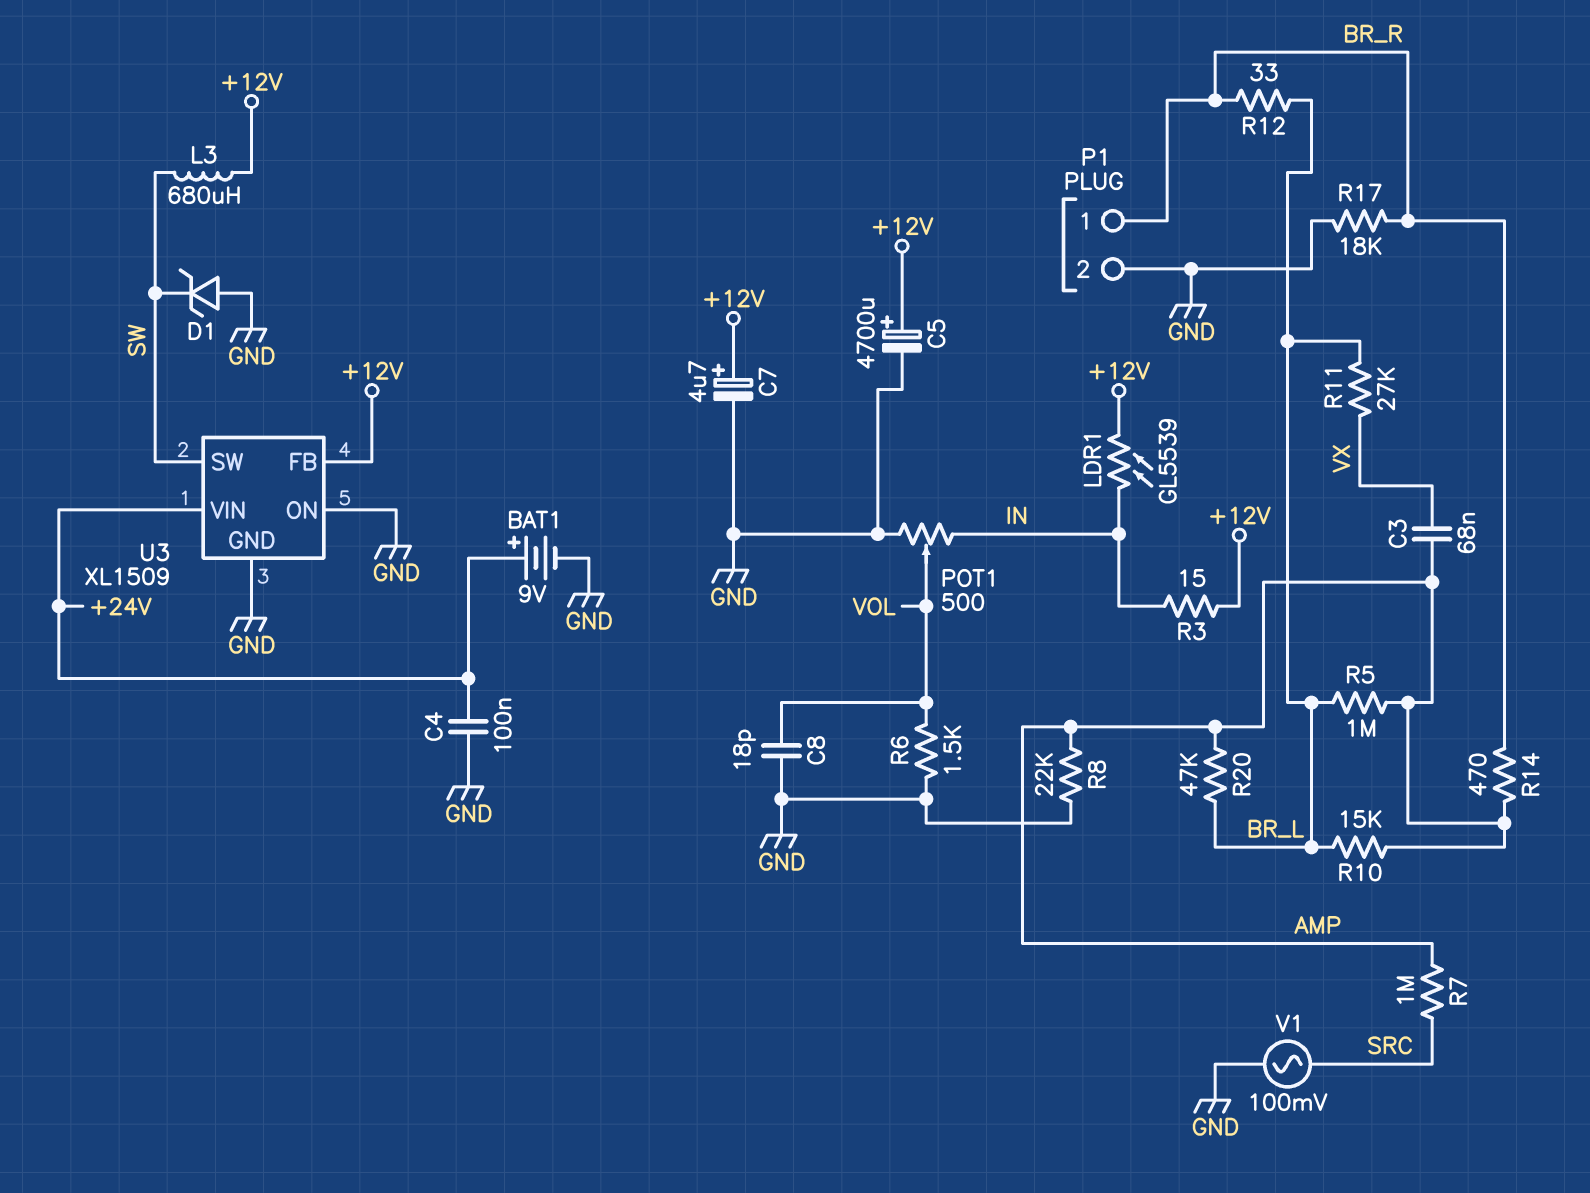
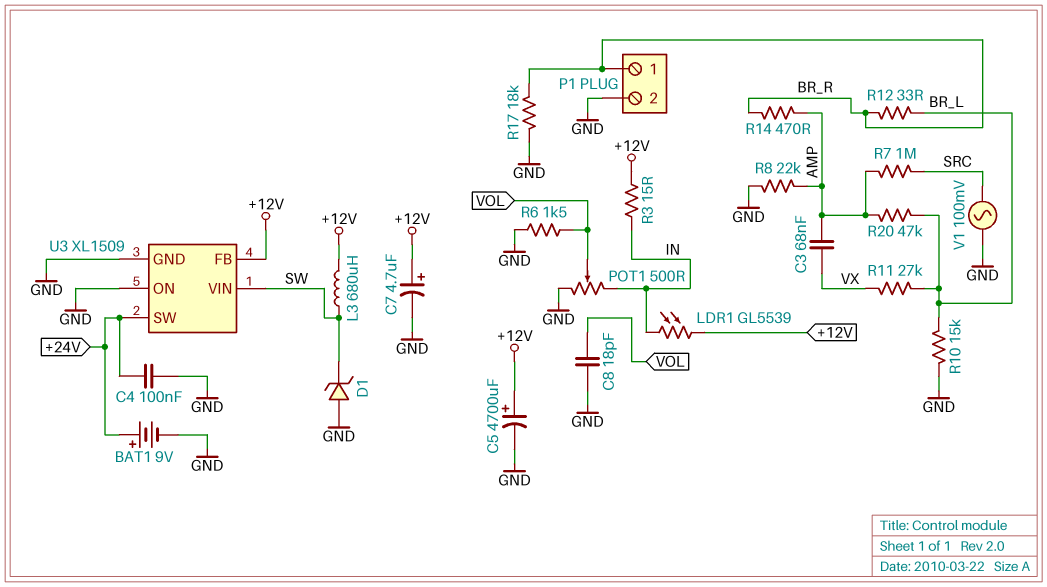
R5: 1M (AMP, BR_L) -> none
R10: 15k (AMP, BR_L) -> 15k (BR_L, GND)
U3 pin SW: SW -> +24V
U3 pin VIN: +24V -> SW

